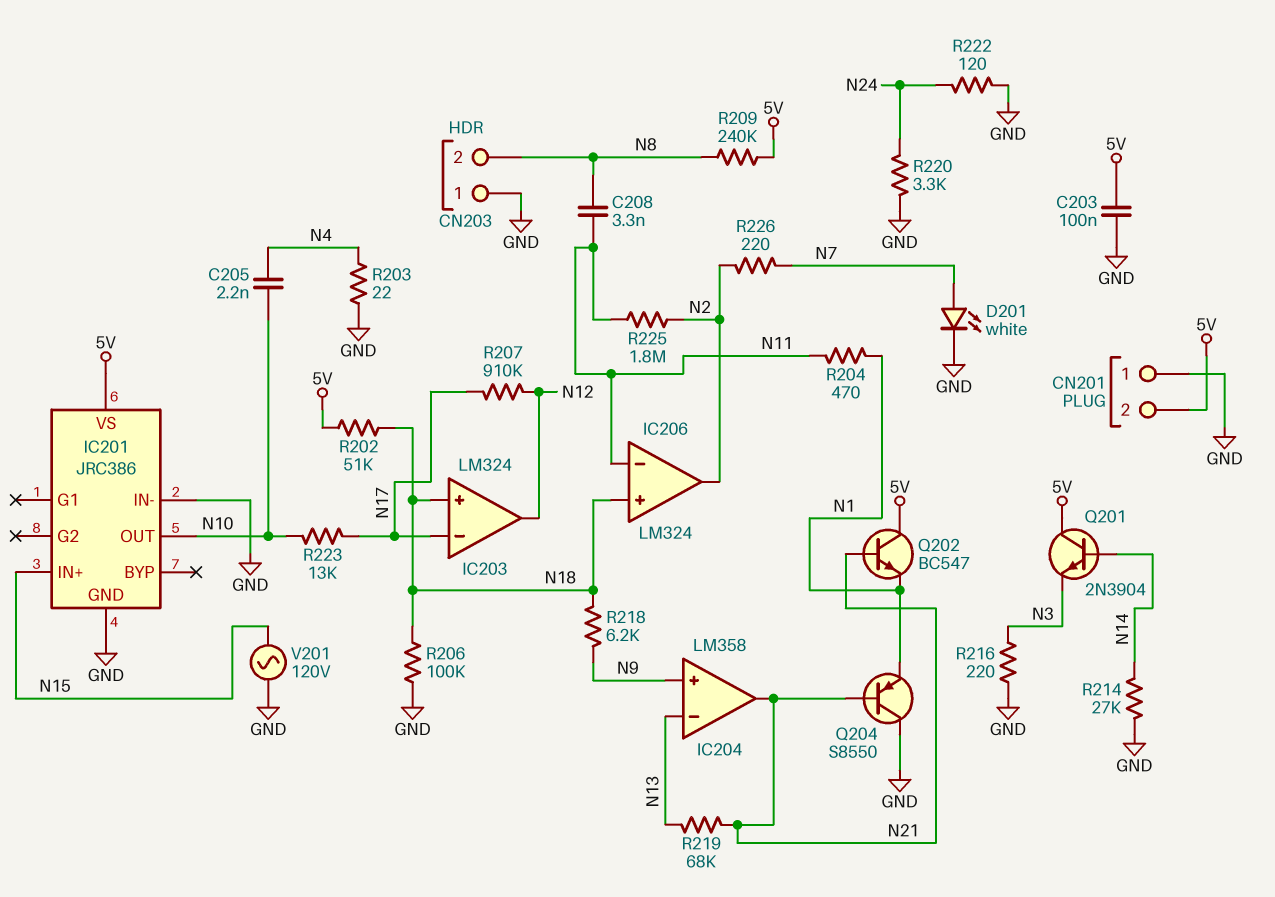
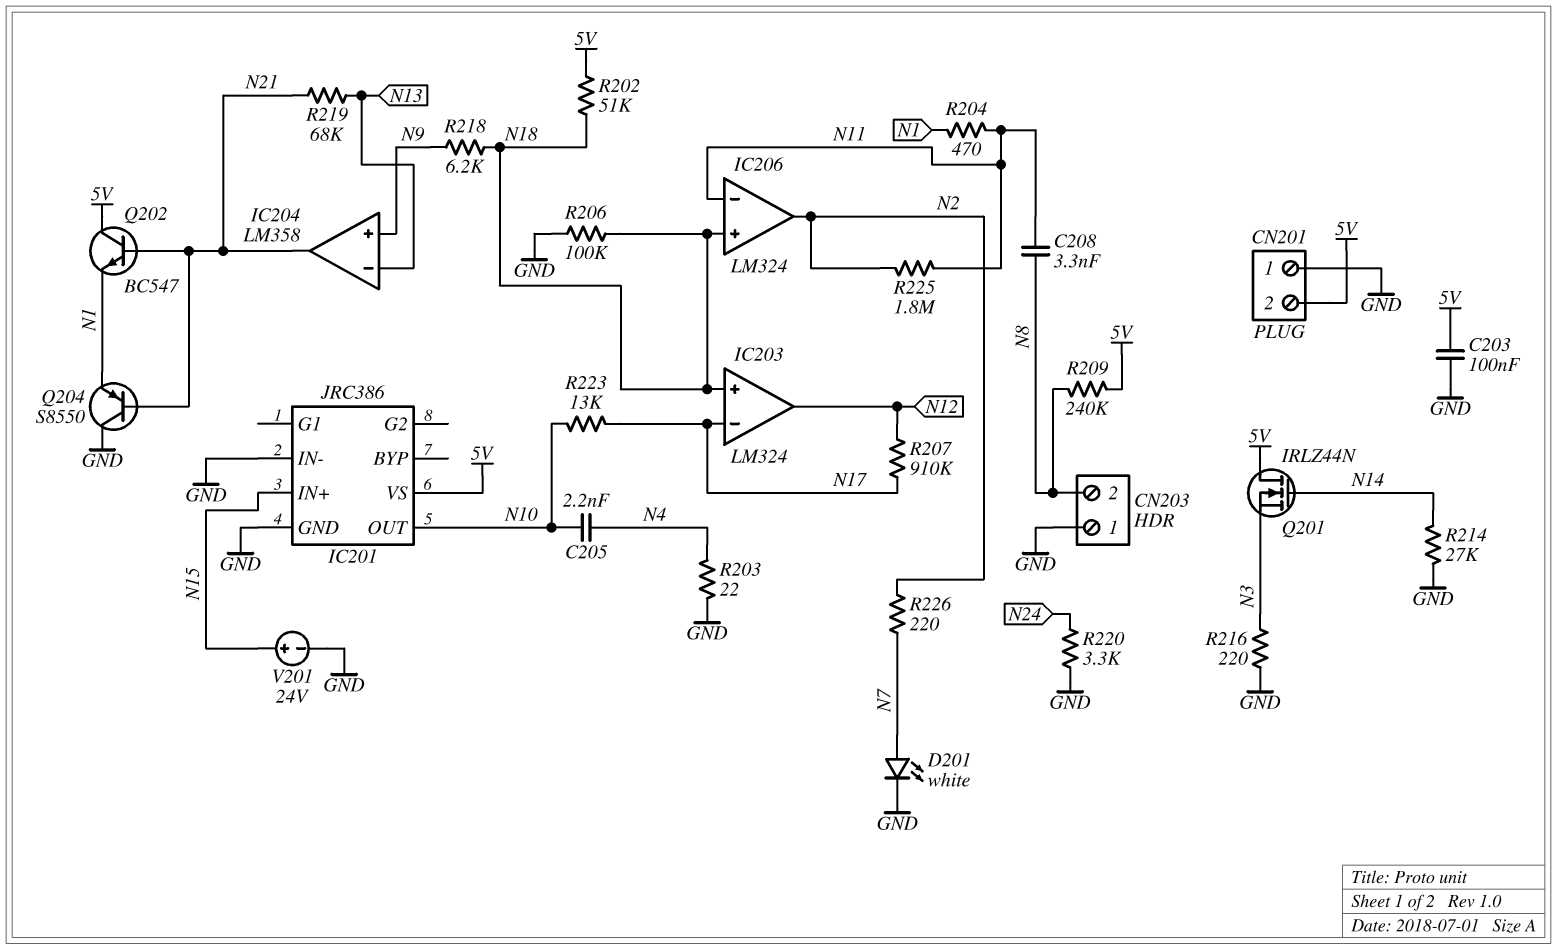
Q201: NPN 2N3904 (B N14, C 5V, E N3) -> NMOS IRLZ44N (G N14, D 5V, S N3)
R222: 120 (GND, N24) -> none
V201: AC 120V (GND, N15) -> 24V (plus N15, minus GND)

